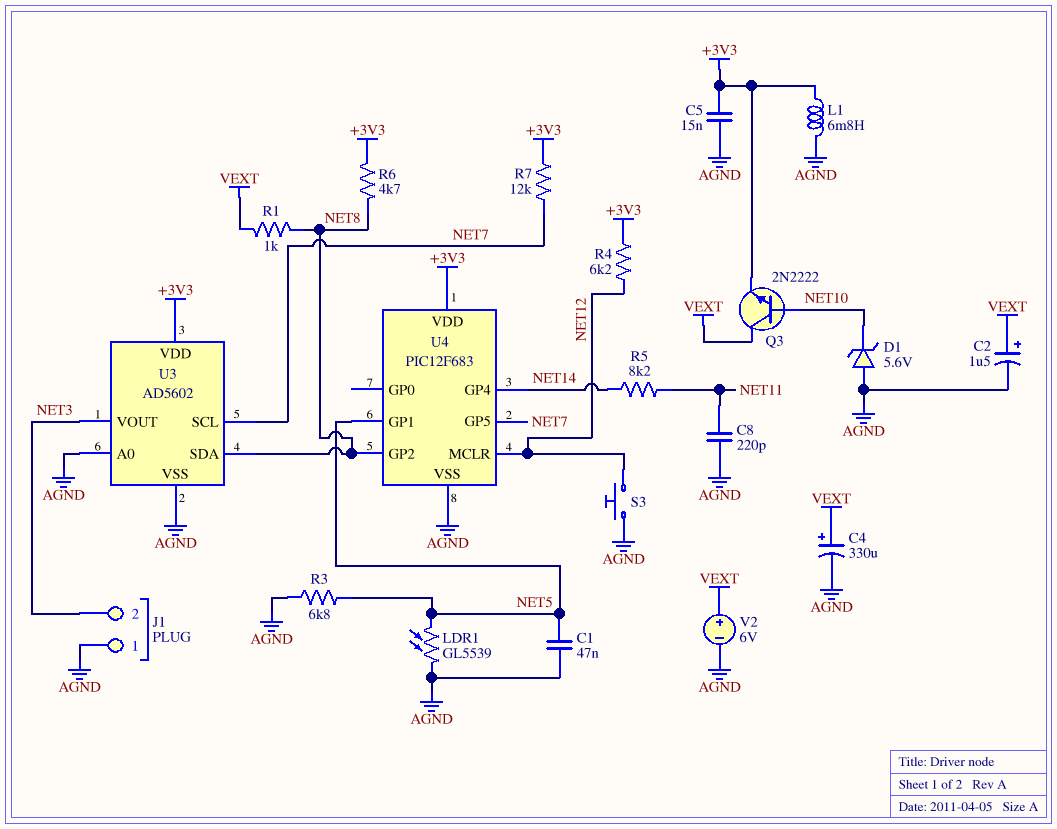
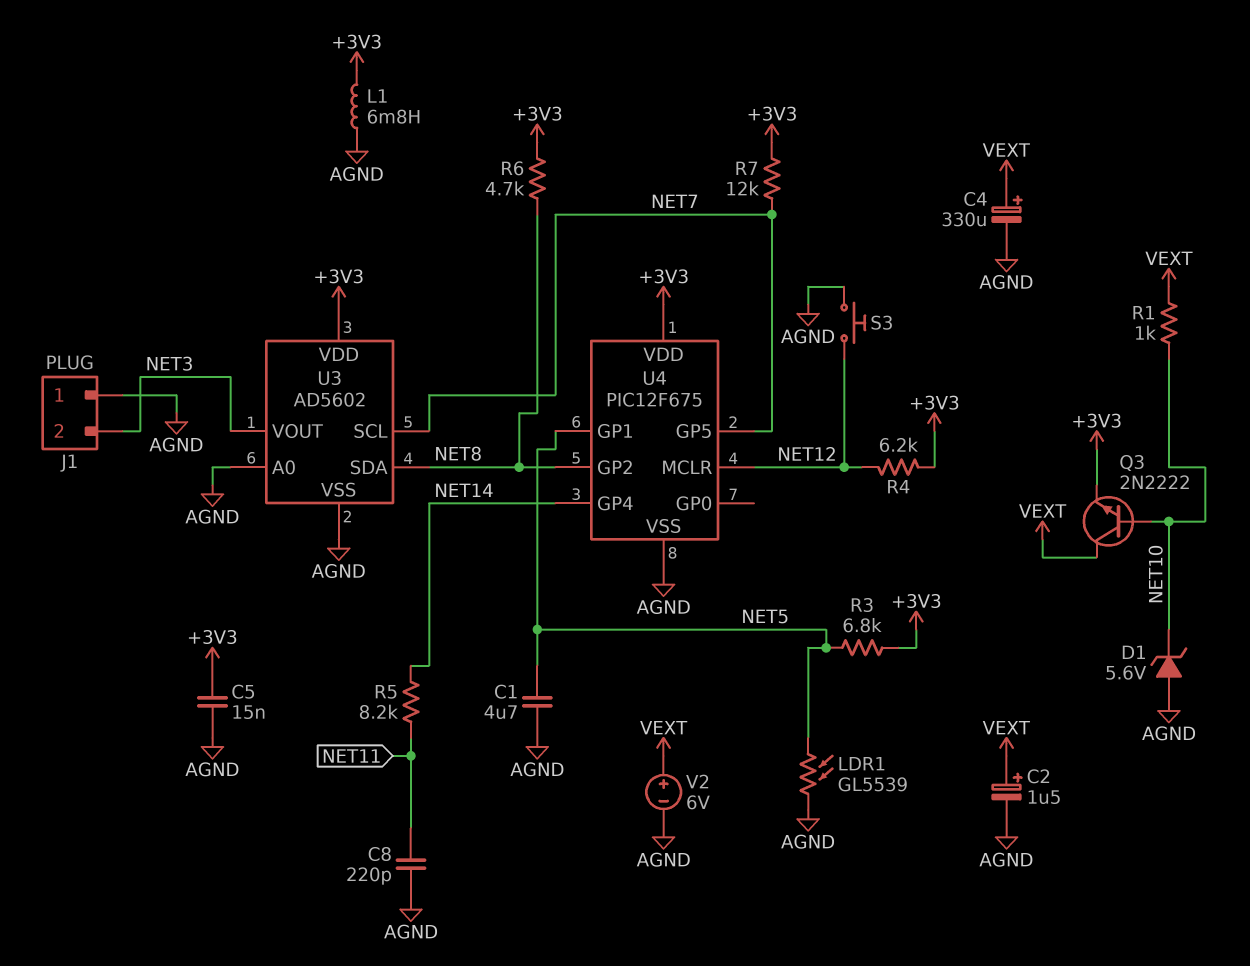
C1: 47nF (AGND, NET5) -> 4.7uF (AGND, NET5)
R1: 1k (NET8, VEXT) -> 1k (NET10, VEXT)
R3: 6.8k (AGND, NET5) -> 6.8k (+3V3, NET5)
U4: PIC12F683 -> PIC12F675

